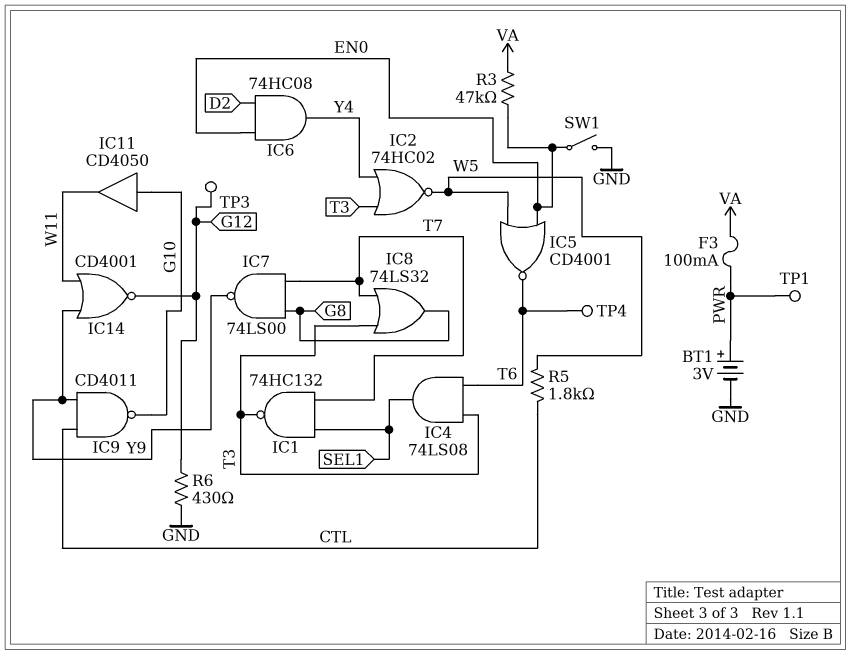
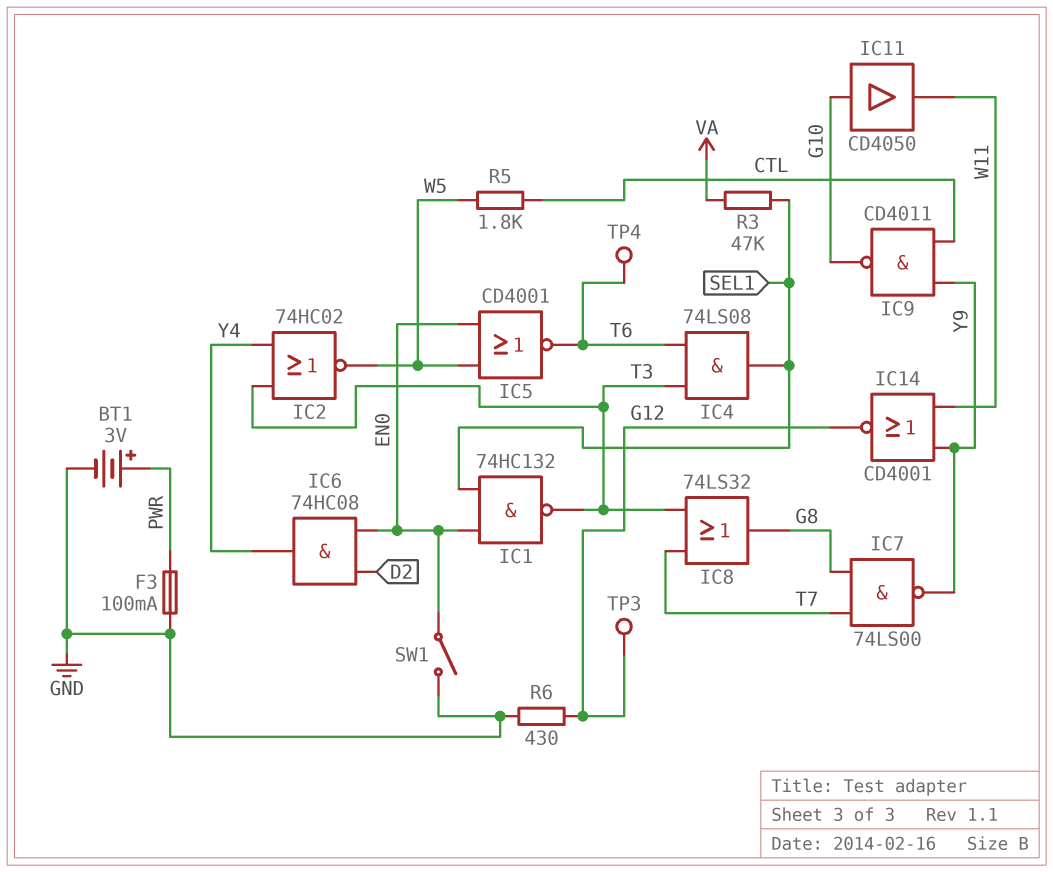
F3: 100mA (PWR, VA) -> 100mA (GND, PWR)
IC1: NAND 74HC132 (in SEL1, in T7, out T3) -> NAND 74HC132 (in EN0, in SEL1, out T3)
R3: 47k (EN0, VA) -> 47k (SEL1, VA)
TP1: test point (PWR) -> none

